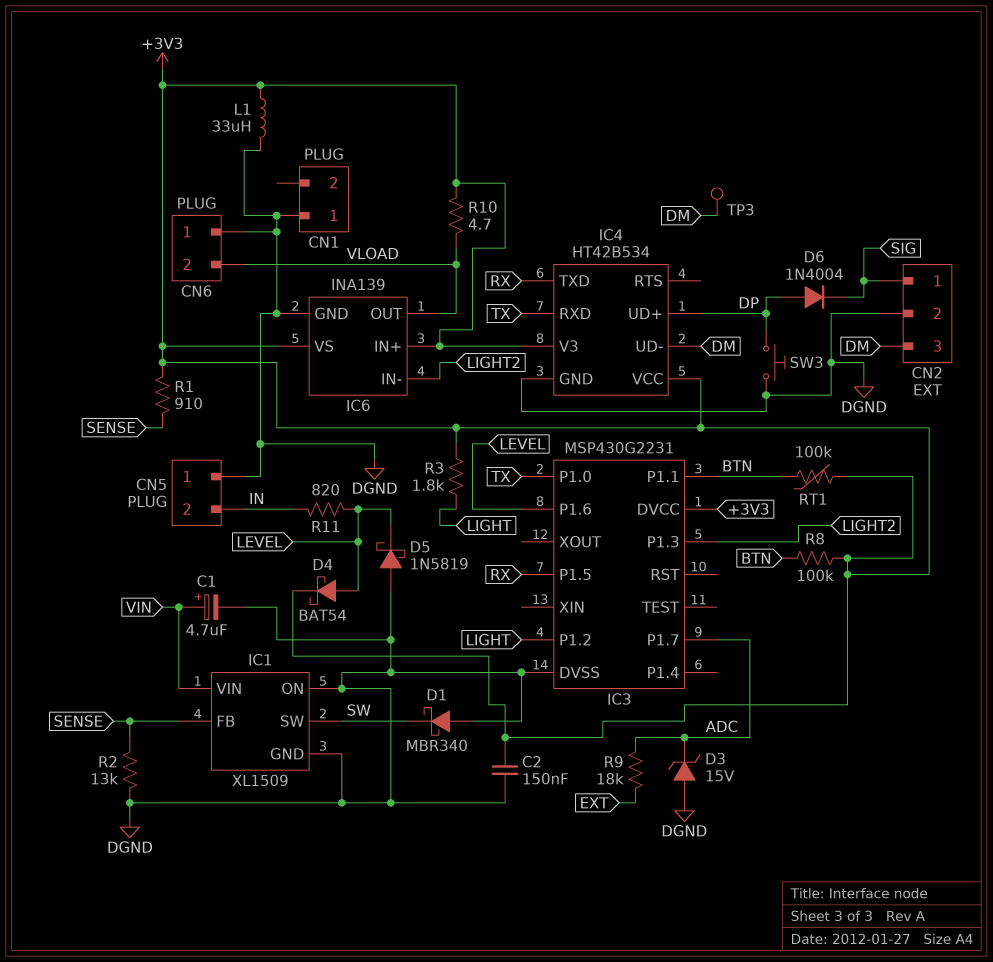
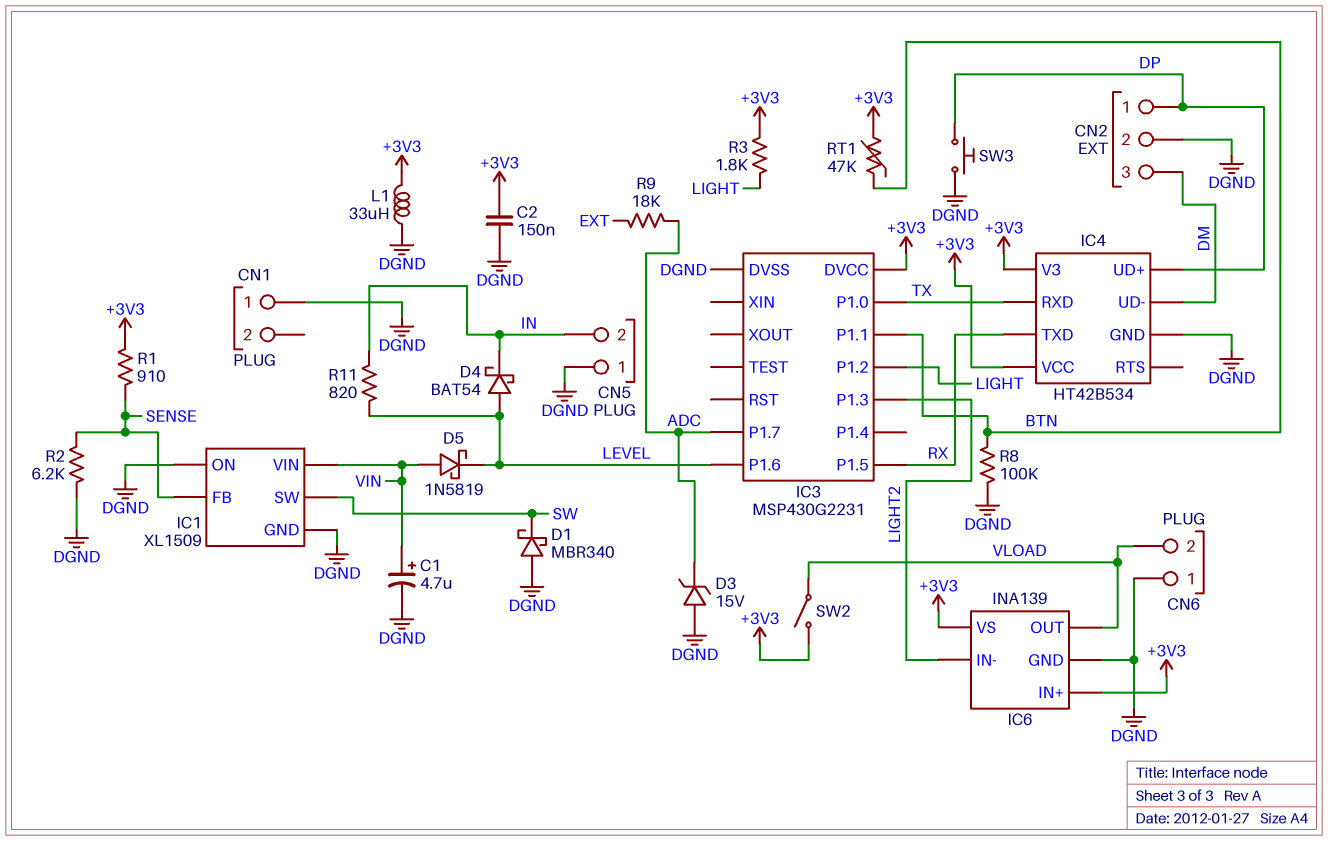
CN2 pin 1: SIG -> DP
D4: schottky BAT54 (A LEVEL, K +3V3) -> schottky BAT54 (A LEVEL, K IN)
D5: schottky 1N5819 (A DGND, K LEVEL) -> schottky 1N5819 (A VIN, K LEVEL)
D6: diode 1N4004 (A DP, K SIG) -> none
R2: 13k (DGND, SENSE) -> 6.2k (DGND, SENSE)
R8: 100k (+3V3, BTN) -> 100k (BTN, DGND)
R10: 4.7 (+3V3, VLOAD) -> none
RT1: 100k (+3V3, BTN) -> 47k (+3V3, BTN)
SW2: none -> switch (+3V3, VLOAD)
TP3: test point (DM) -> none

